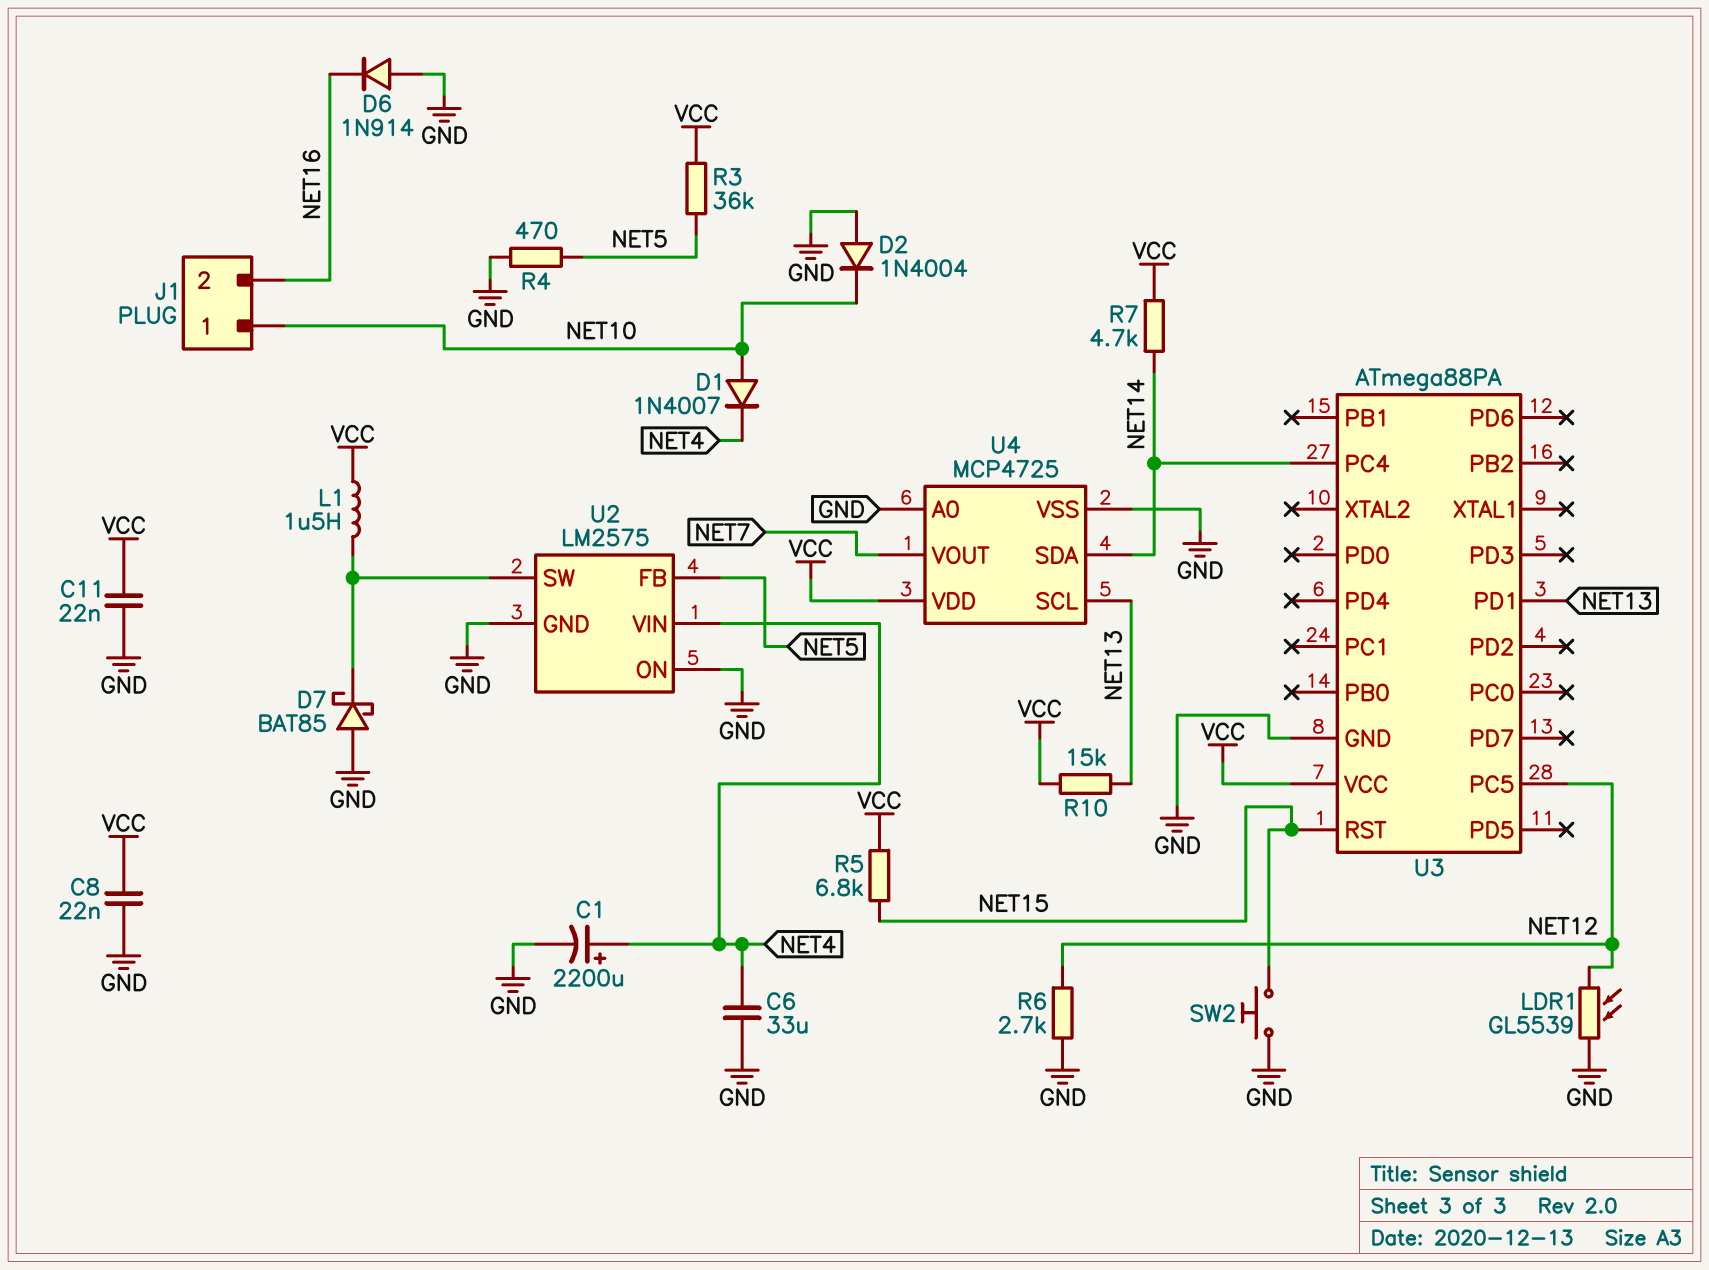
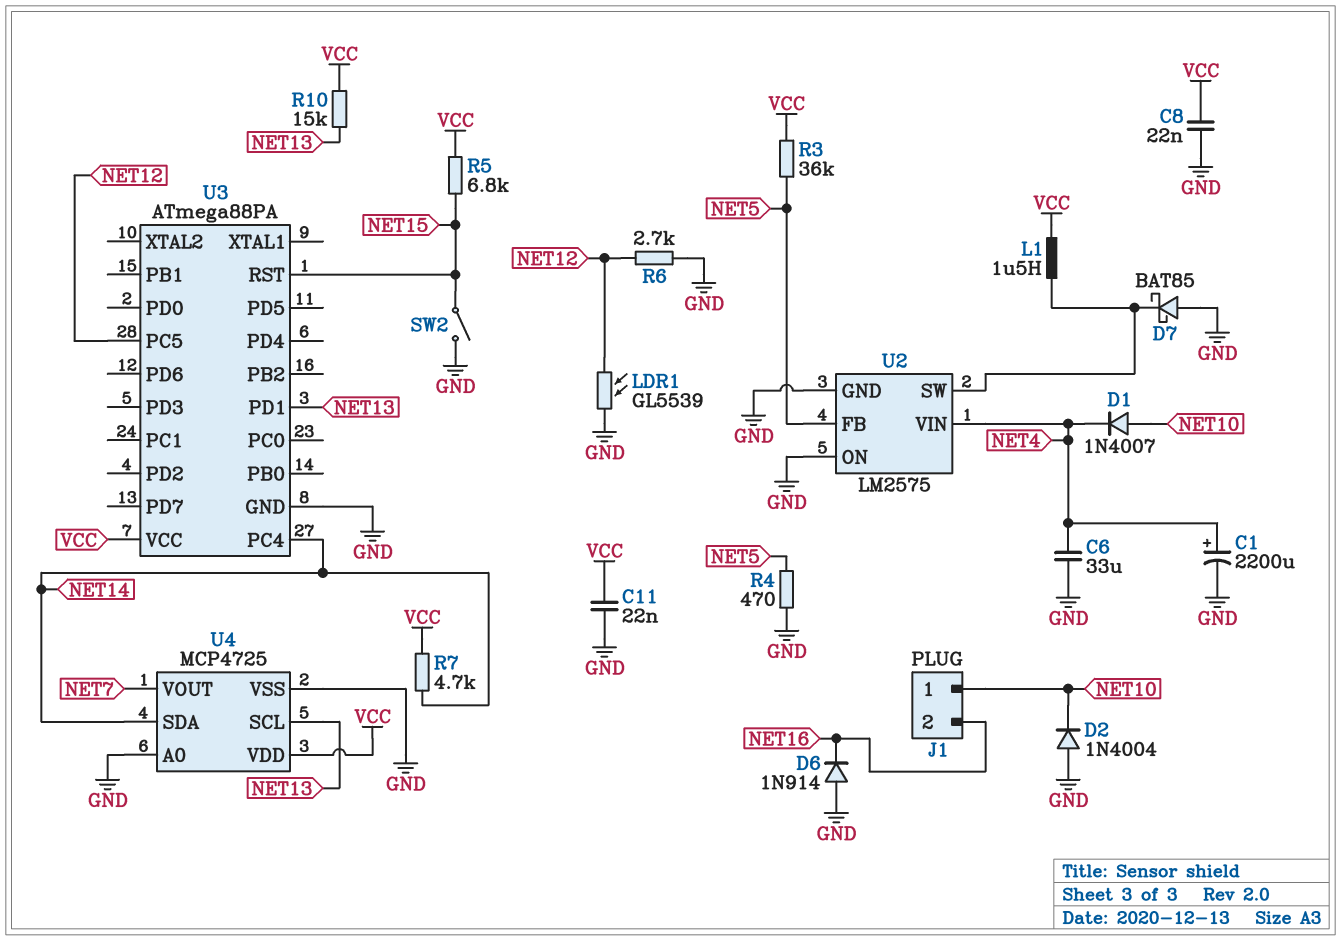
SW2: button (GND, NET15) -> switch (GND, NET15)

